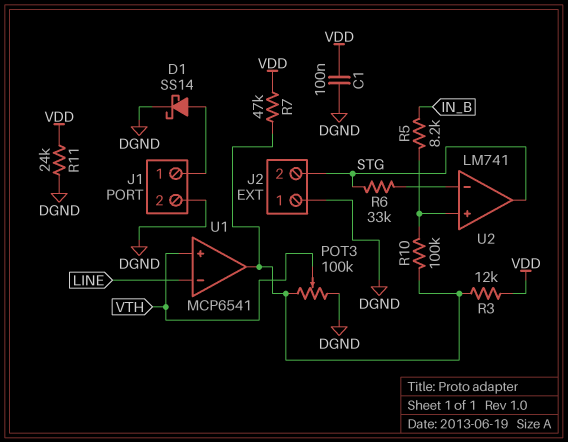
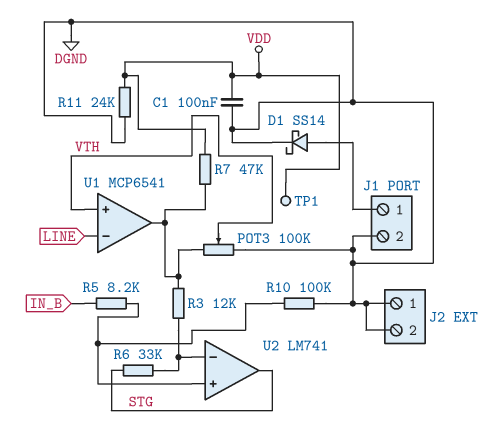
J2 pin 2: STG -> DGND
R3: 12k (U1/out, VDD) -> 12k (U1/out, U2/in-)
R10: 100k (U1/out, U2/in+) -> 100k (DGND, U2/in+)
TP1: none -> test point (VDD)

